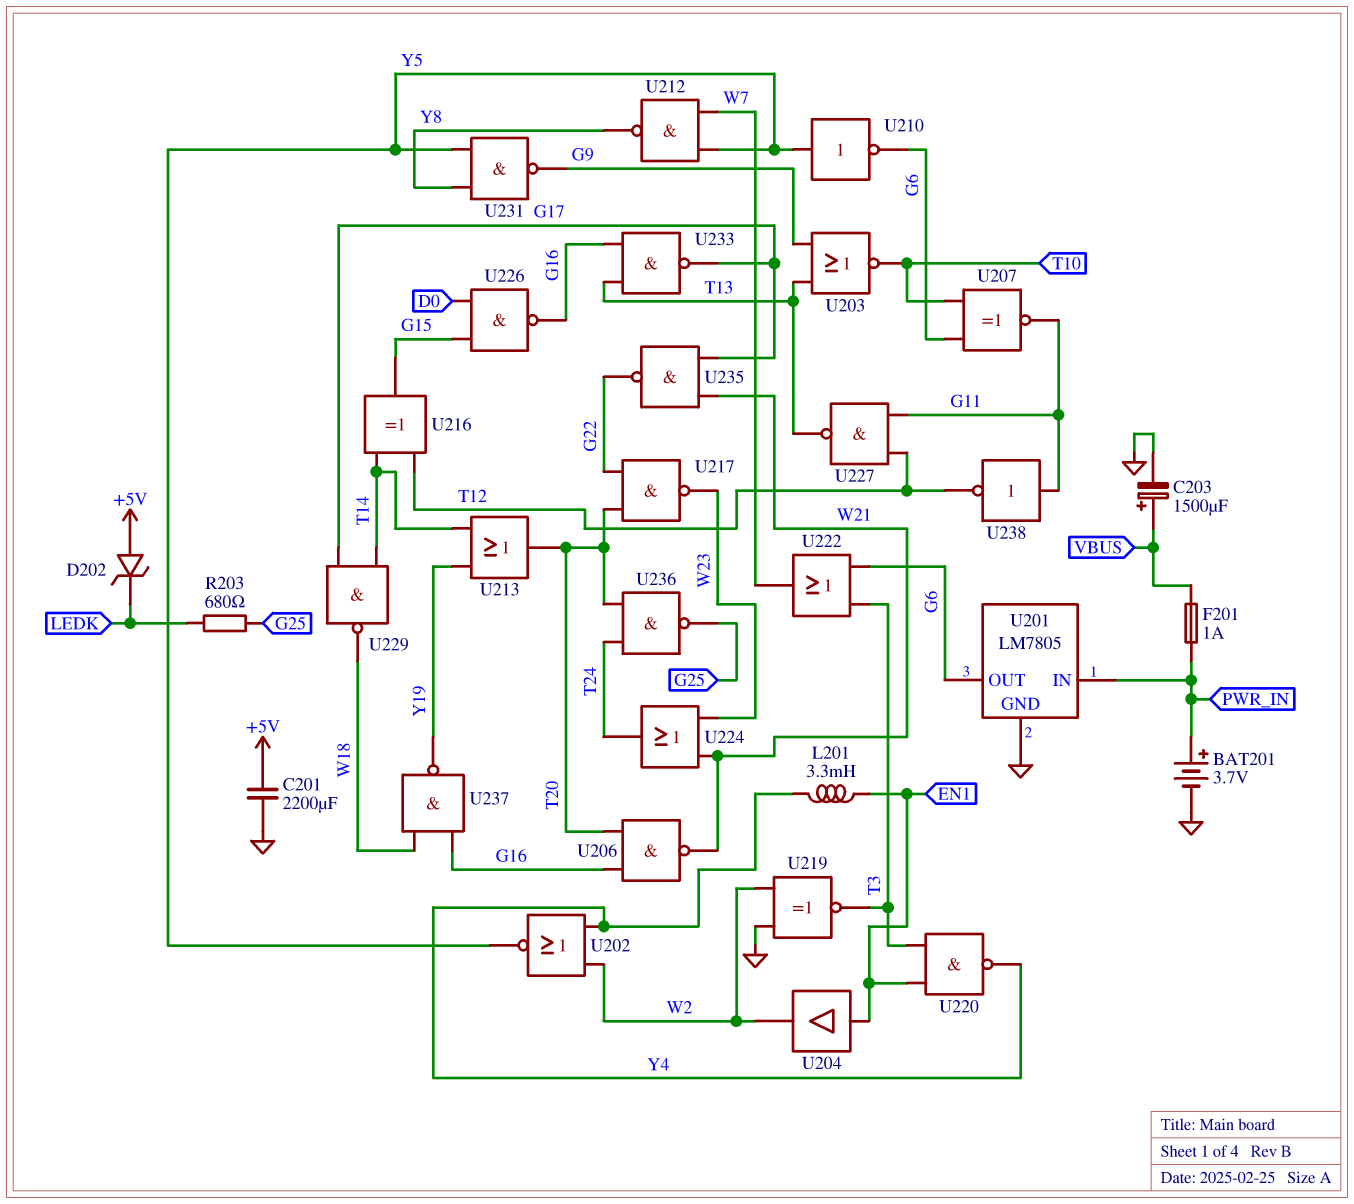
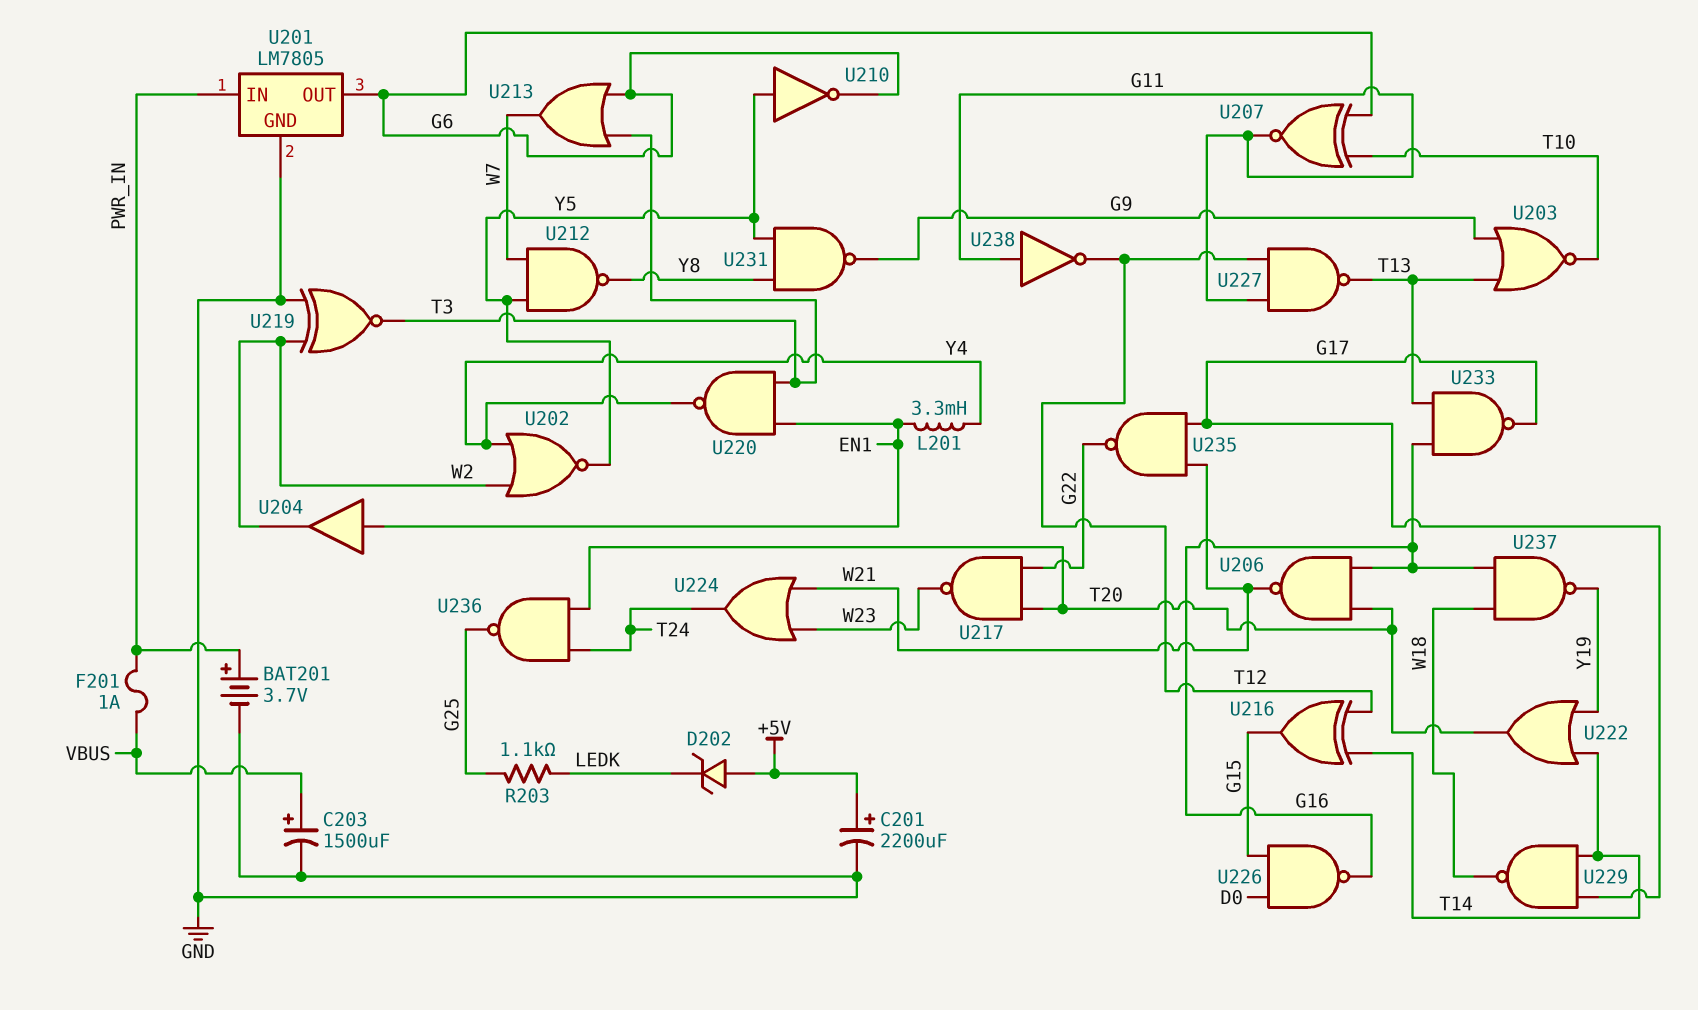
C201: 2200uF (+5V, GND) -> 2200uF (plus +5V, minus GND)
R203: 680 (G25, LEDK) -> 1.1k (G25, LEDK)
U213: OR (in T14, in Y19, out T20) -> OR (in G6, in T3, out W7)
U222: OR (in G6, in T3, out W7) -> OR (in T14, in Y19, out T20)

